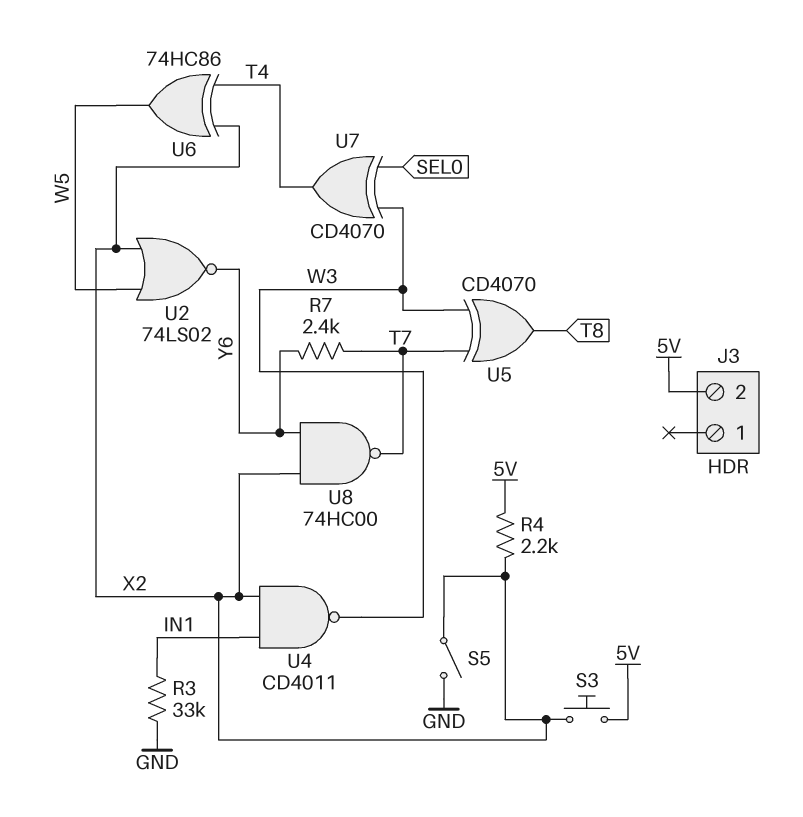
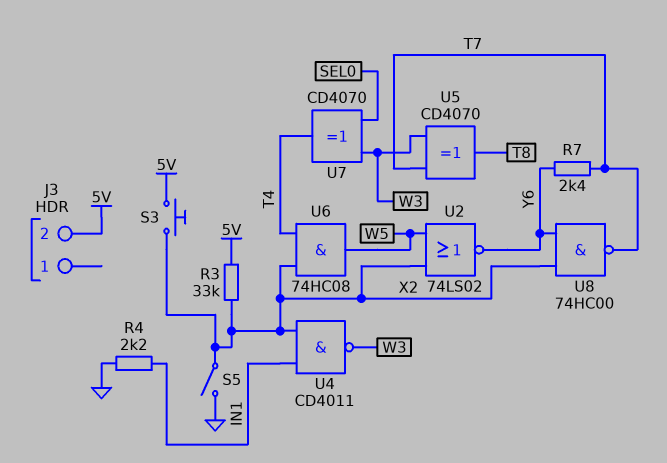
R3: 33k (GND, IN1) -> 33k (5V, X2)
R4: 2.2k (5V, X2) -> 2.2k (GND, IN1)
U6: XOR 74HC86 (in T4, in X2, out W5) -> AND 74HC08 (in T4, in X2, out W5)

